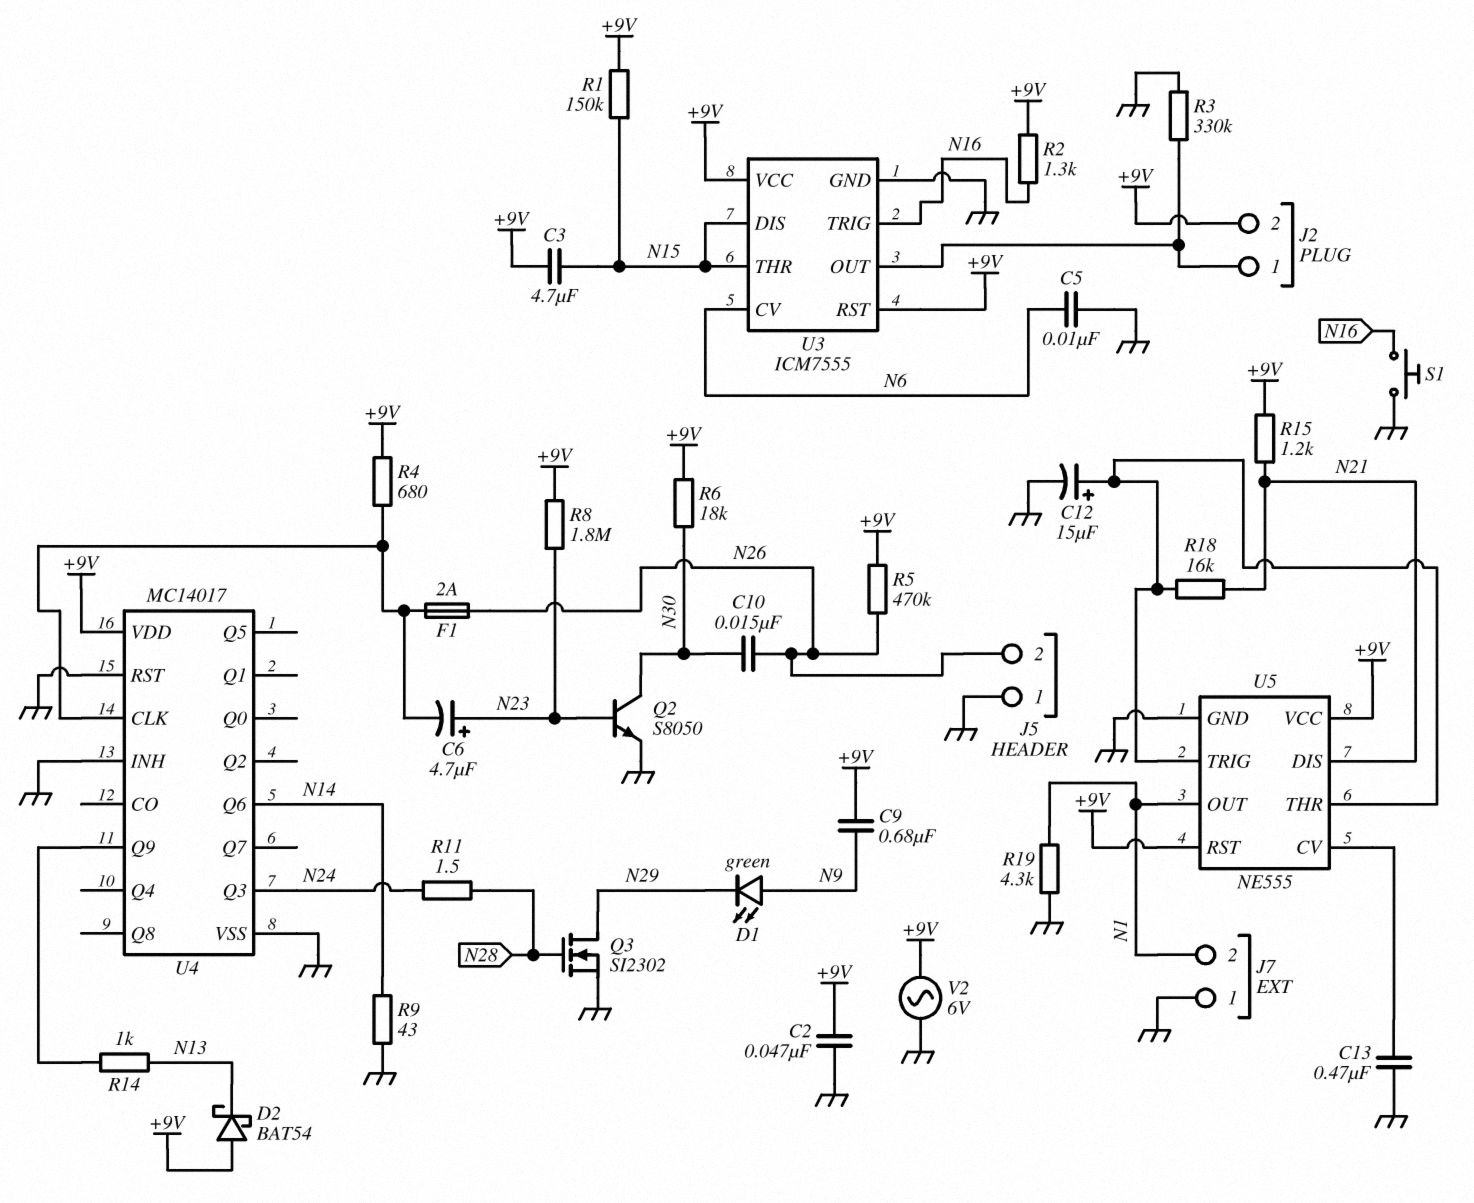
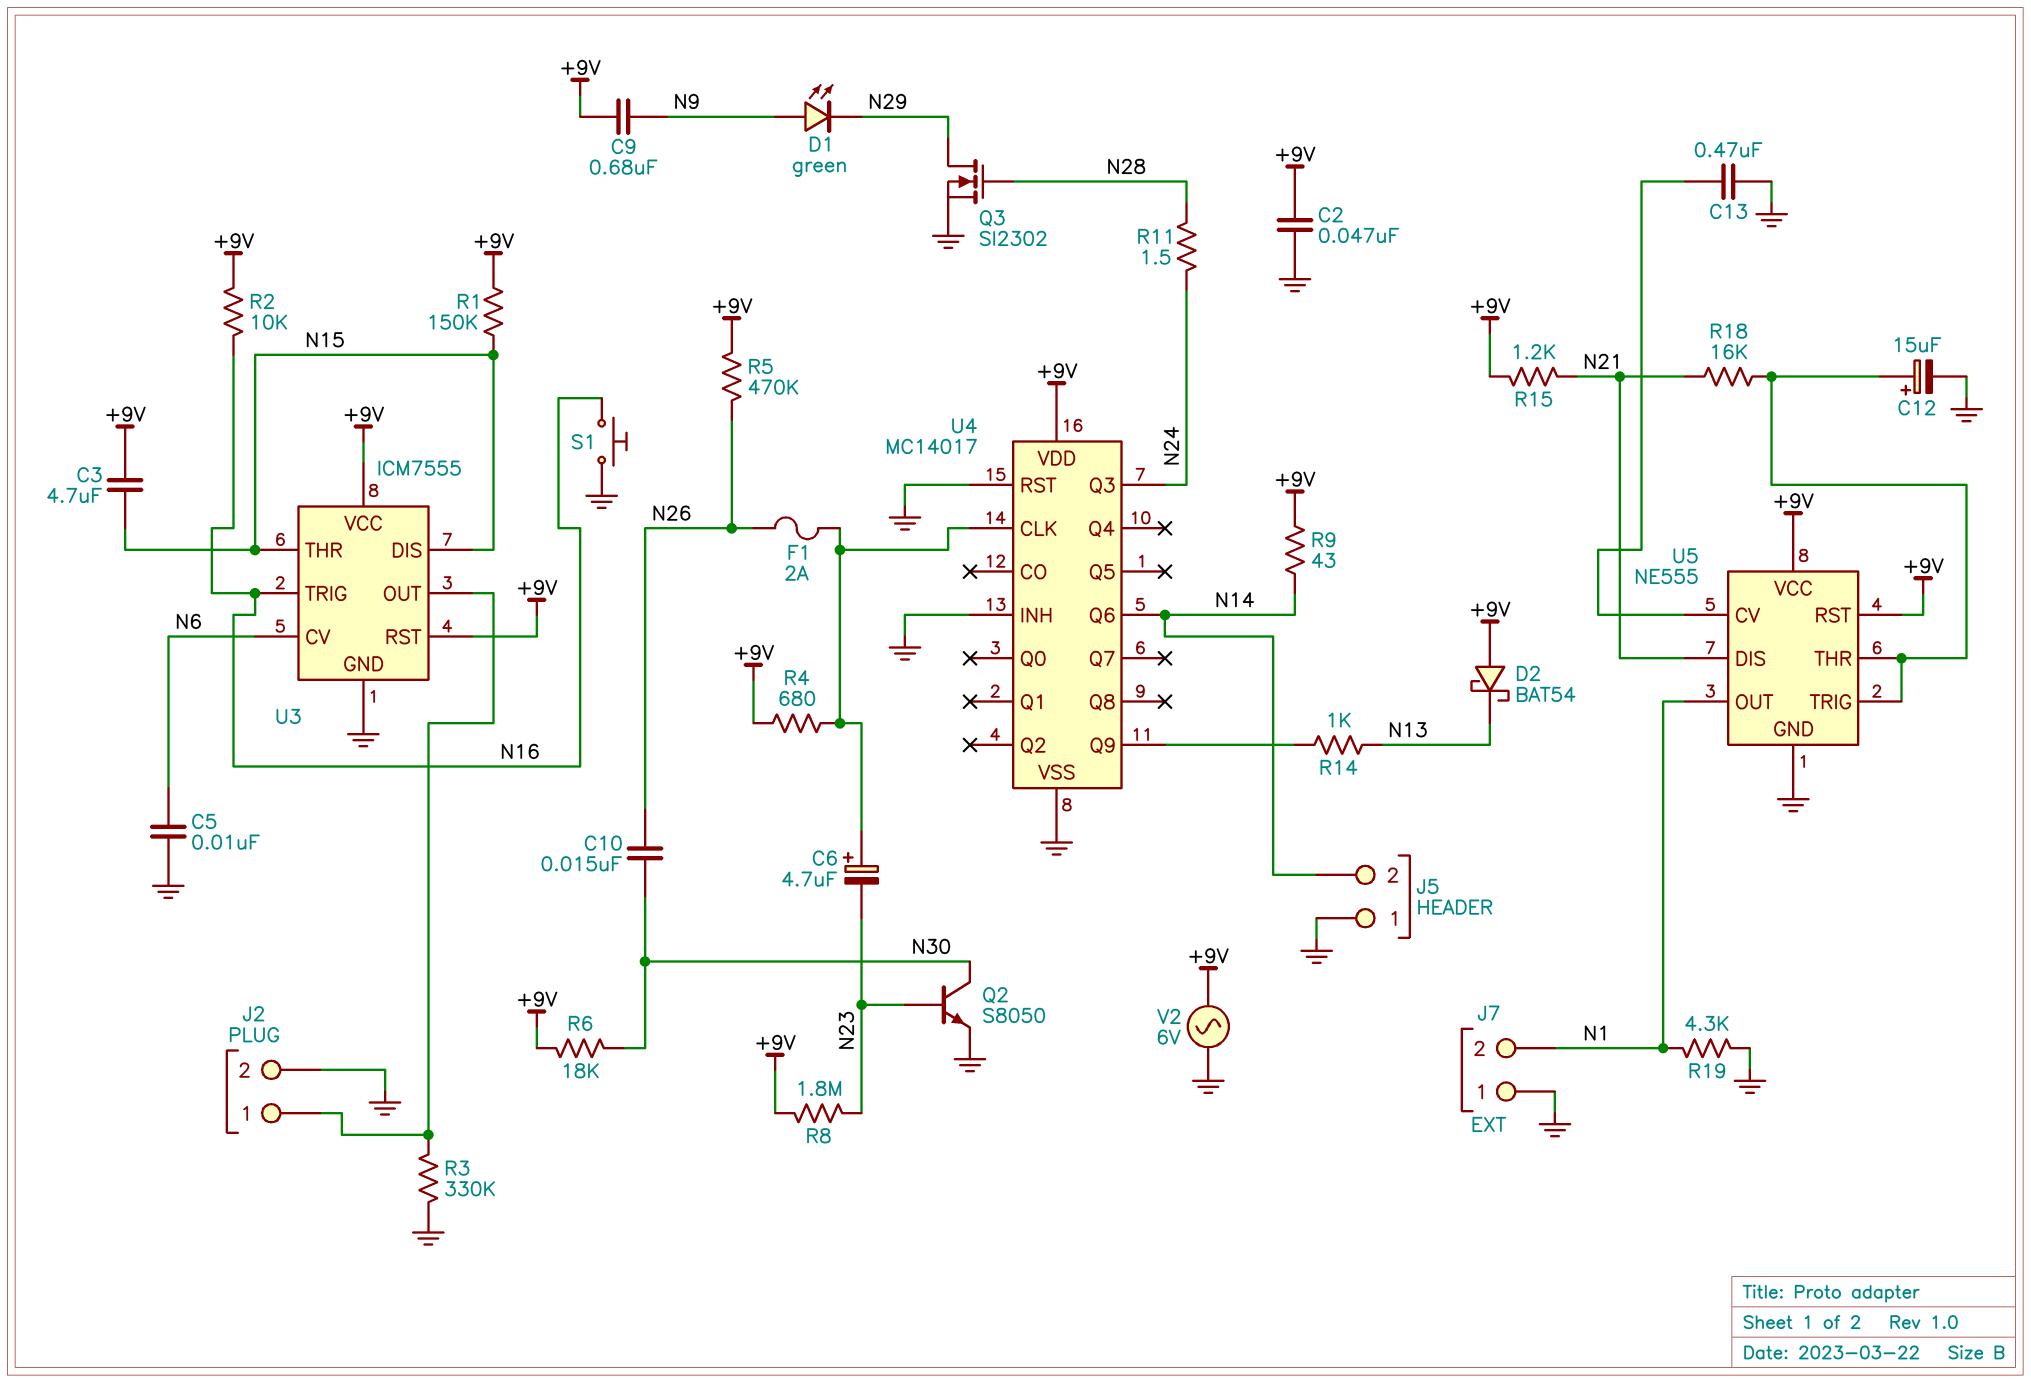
C6: 4.7uF (plus N23, minus U4/CLK) -> 4.7uF (plus U4/CLK, minus N23)
J2 pin 2: +9V -> GND
J5 pin 2: N26 -> N14
R2: 1.3k (+9V, N16) -> 10k (+9V, N16)
R9: 43 (GND, N14) -> 43 (+9V, N14)

